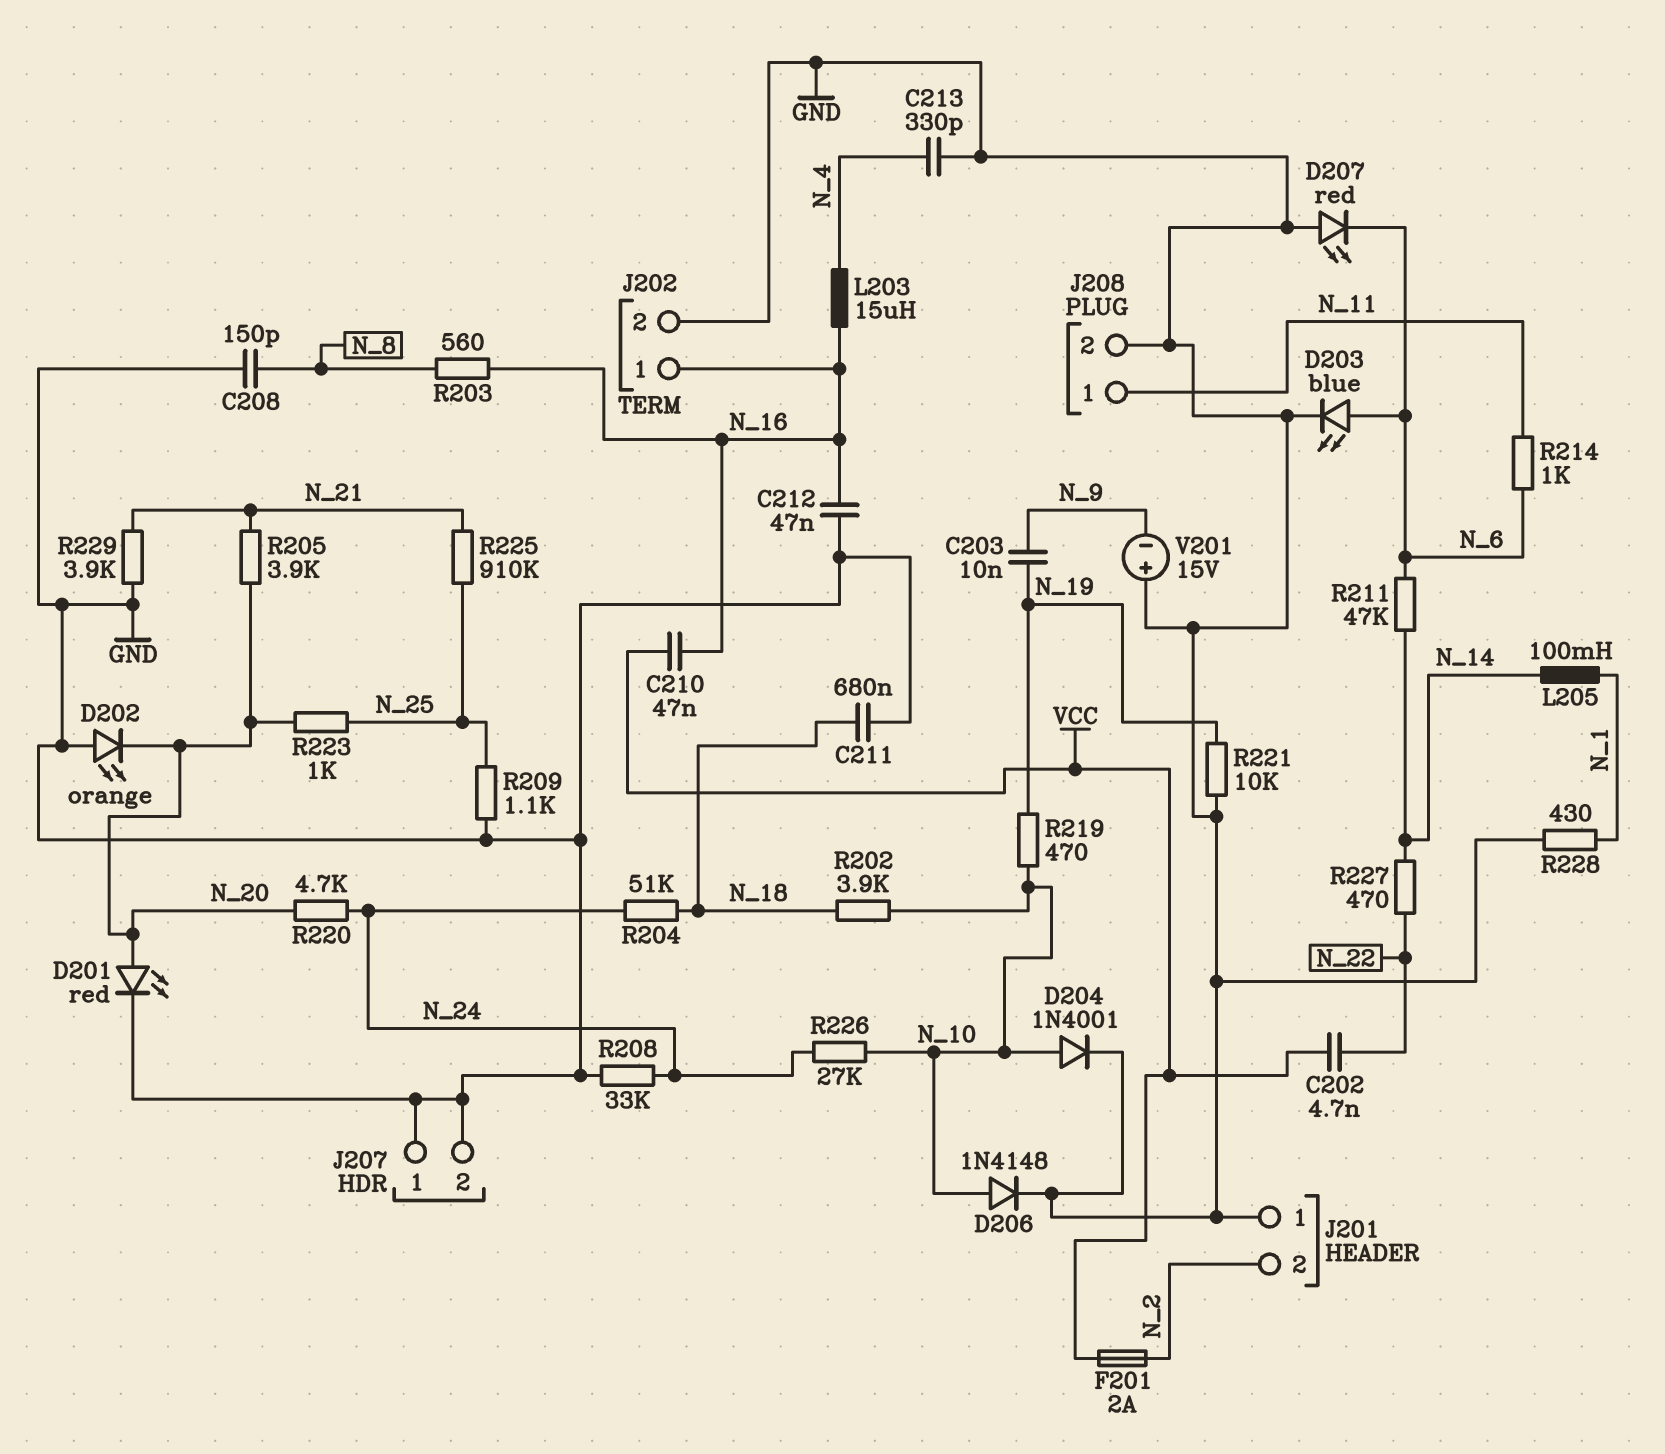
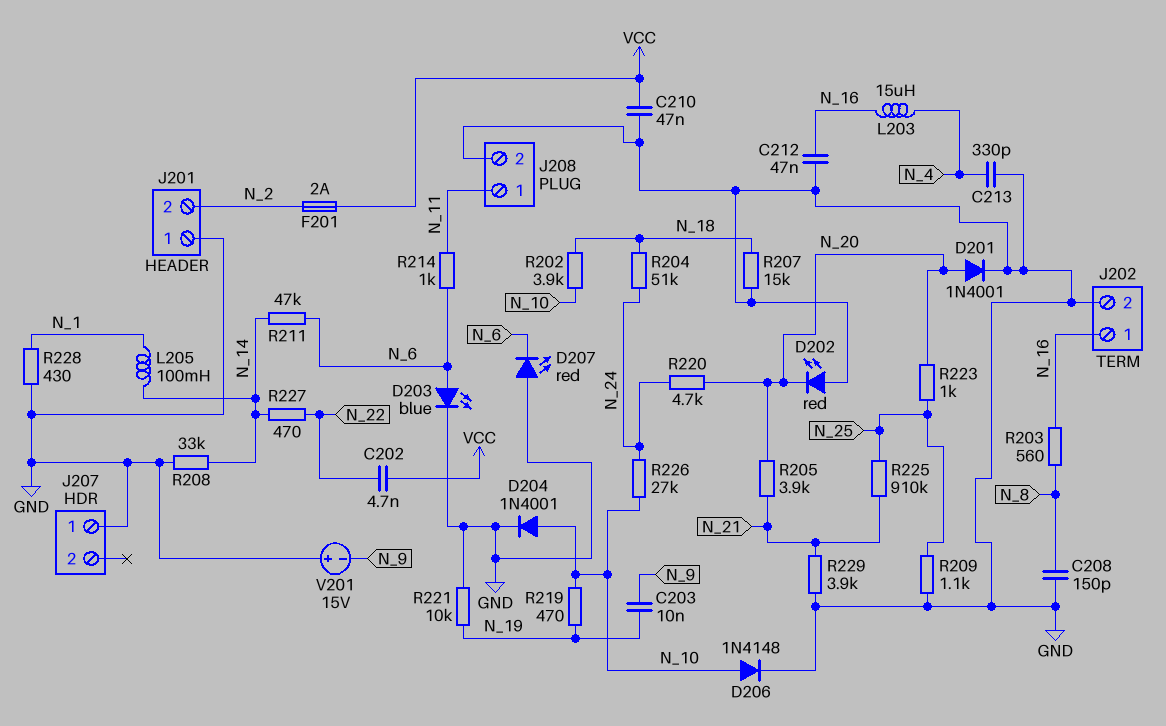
C210: 47nF (N_16, VCC) -> 47nF (GND, VCC)
C211: 680nF (GND, N_18) -> none
D201: LED red (A N_20, K GND) -> diode 1N4001 (A N_20, K GND)
D202: LED orange (A GND, K N_20) -> LED red (A GND, K N_20)
J207 pin 2: GND -> none
R207: none -> 15k (GND, N_18)
R208: 33k (GND, N_24) -> 33k (GND, N_14)

